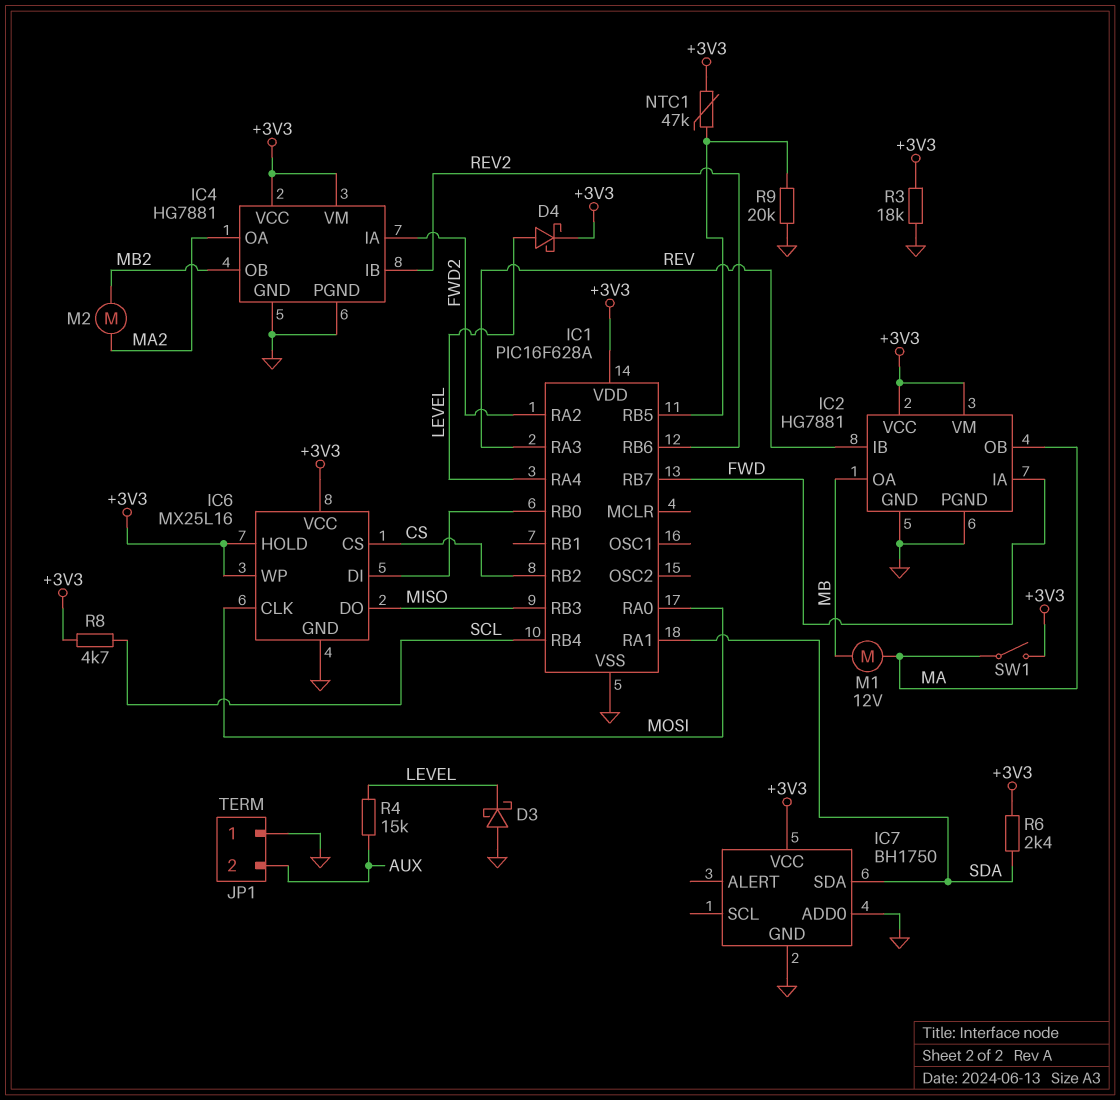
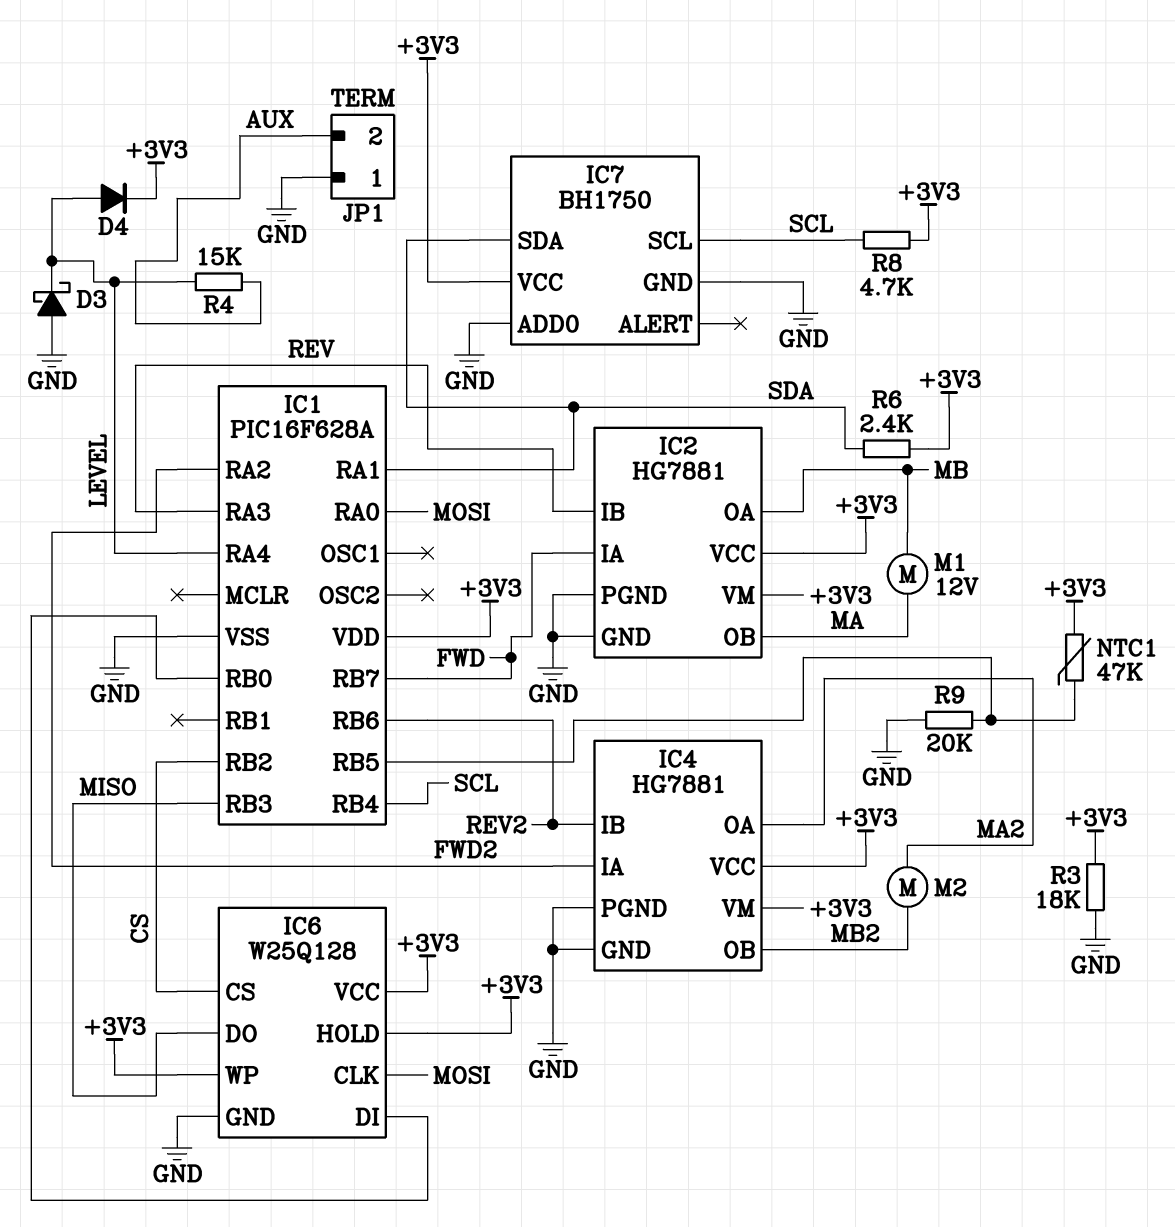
D4: schottky (A LEVEL, K +3V3) -> diode (A LEVEL, K +3V3)
IC6: MX25L16 -> W25Q128
IC7 pin SCL: none -> SCL
SW1: switch (+3V3, MA) -> none

